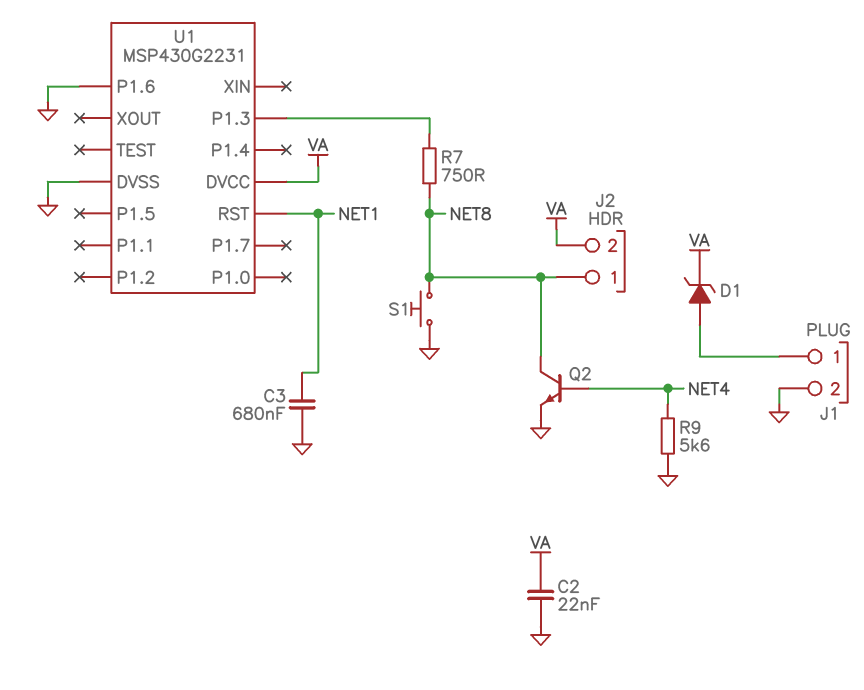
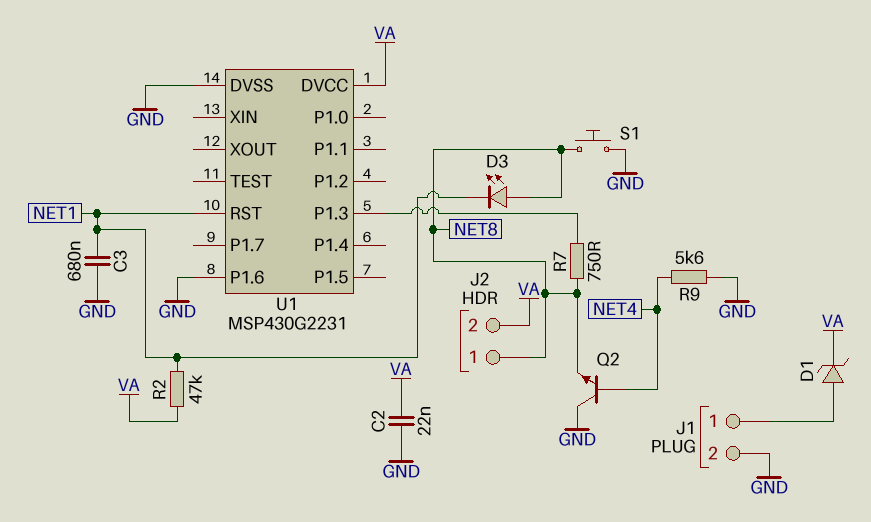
D3: none -> LED (A NET8, K NET1)
Q2: NPN (B NET4, C NET8, E GND) -> NPN (B NET4, C GND, E NET8)
R2: none -> 47k (NET1, VA)

